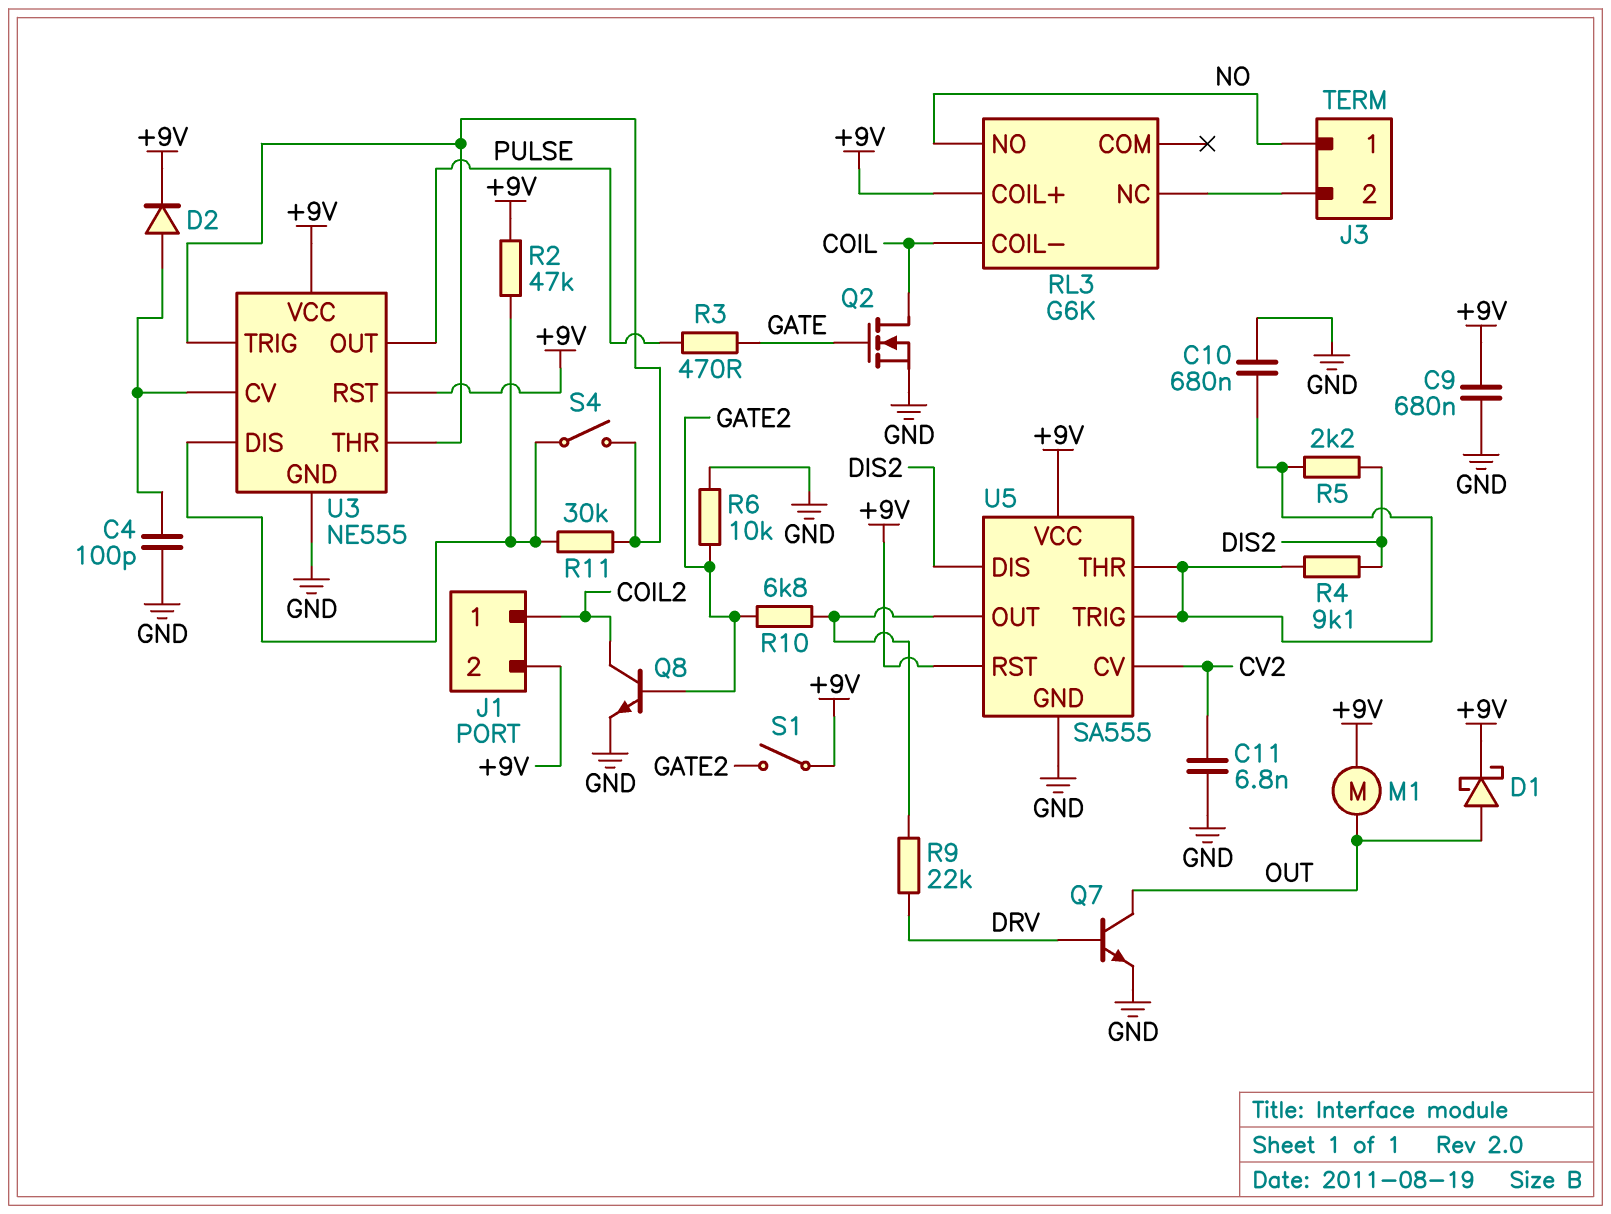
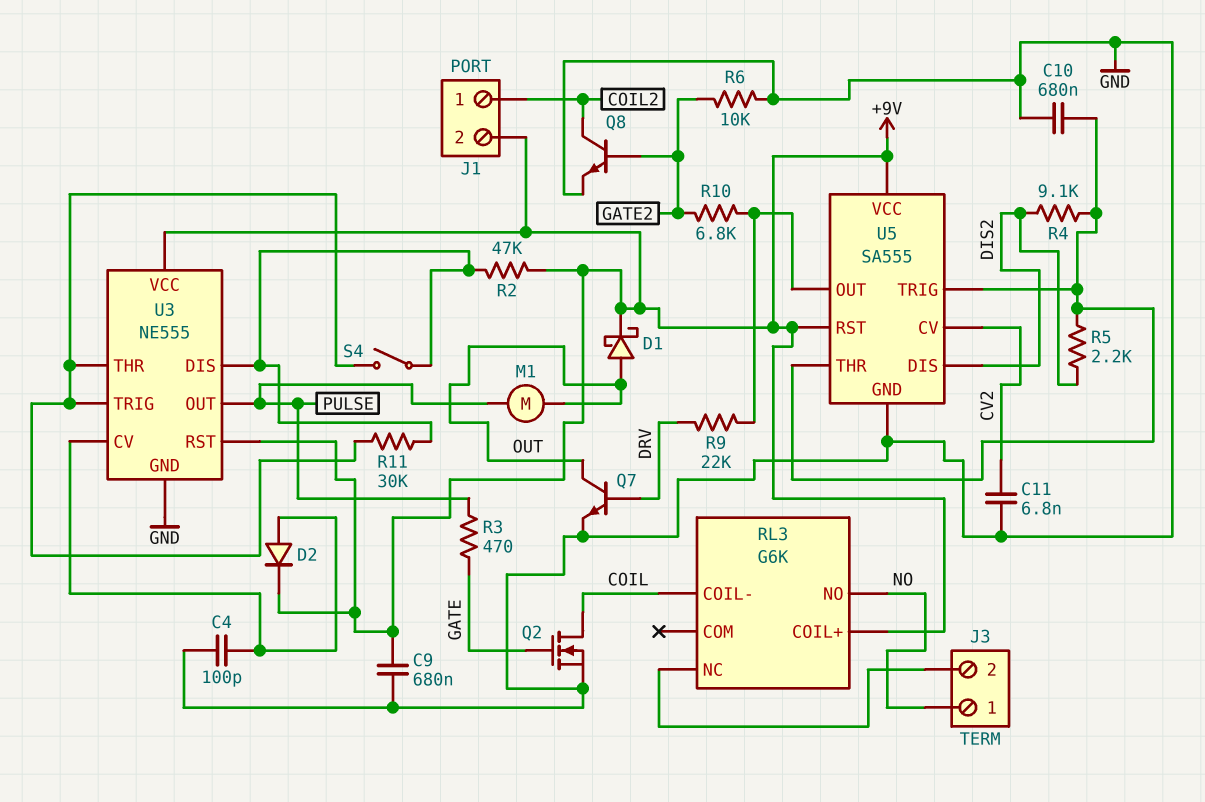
M1: motor (+9V, OUT) -> motor (OUT, PULSE)
S1: switch (+9V, GATE2) -> none

